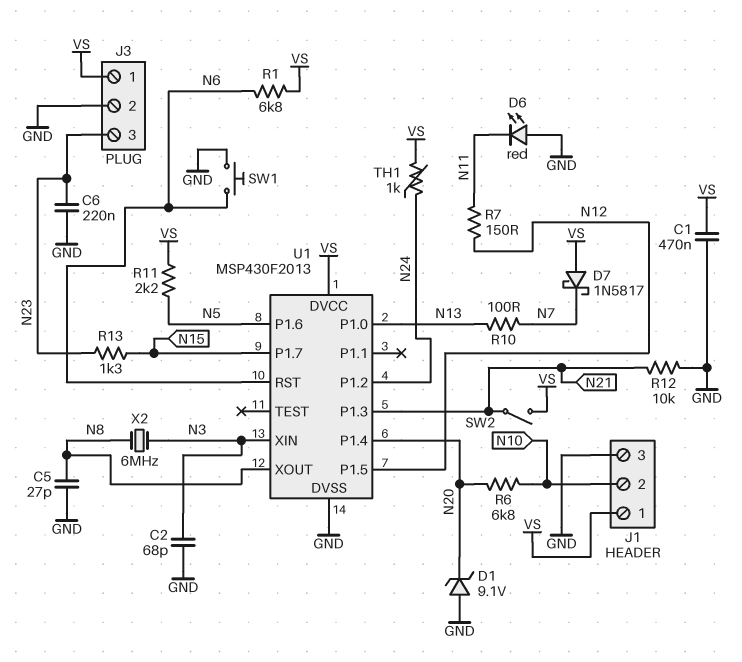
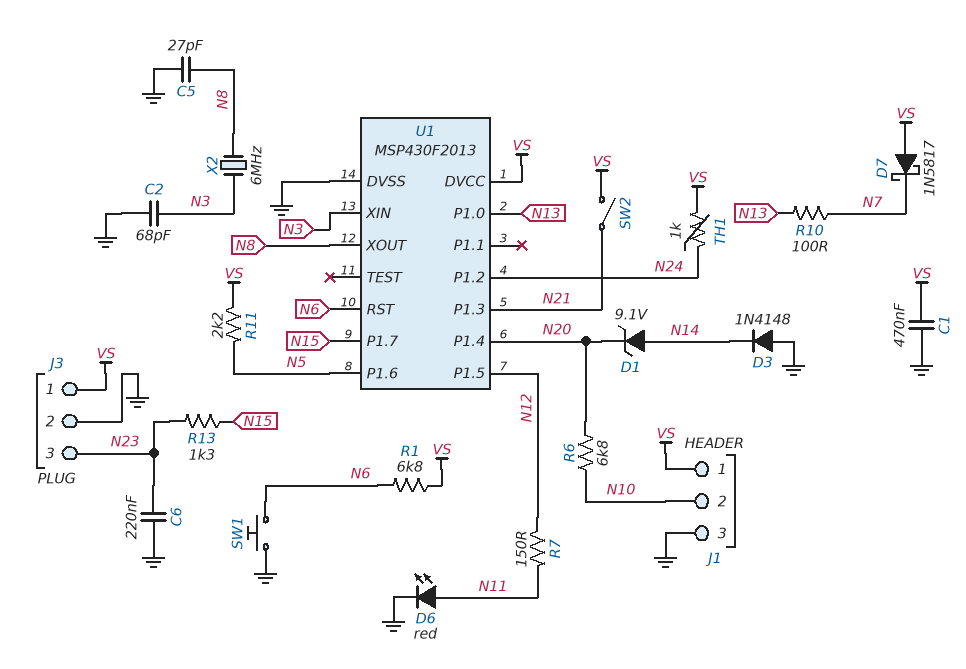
D1: zener 9.1V (A GND, K N20) -> zener 9.1V (A N14, K N20)
D3: none -> diode 1N4148 (A GND, K N14)
D6: LED red (A GND, K N11) -> LED red (A N11, K GND)
R12: 10k (GND, N21) -> none

